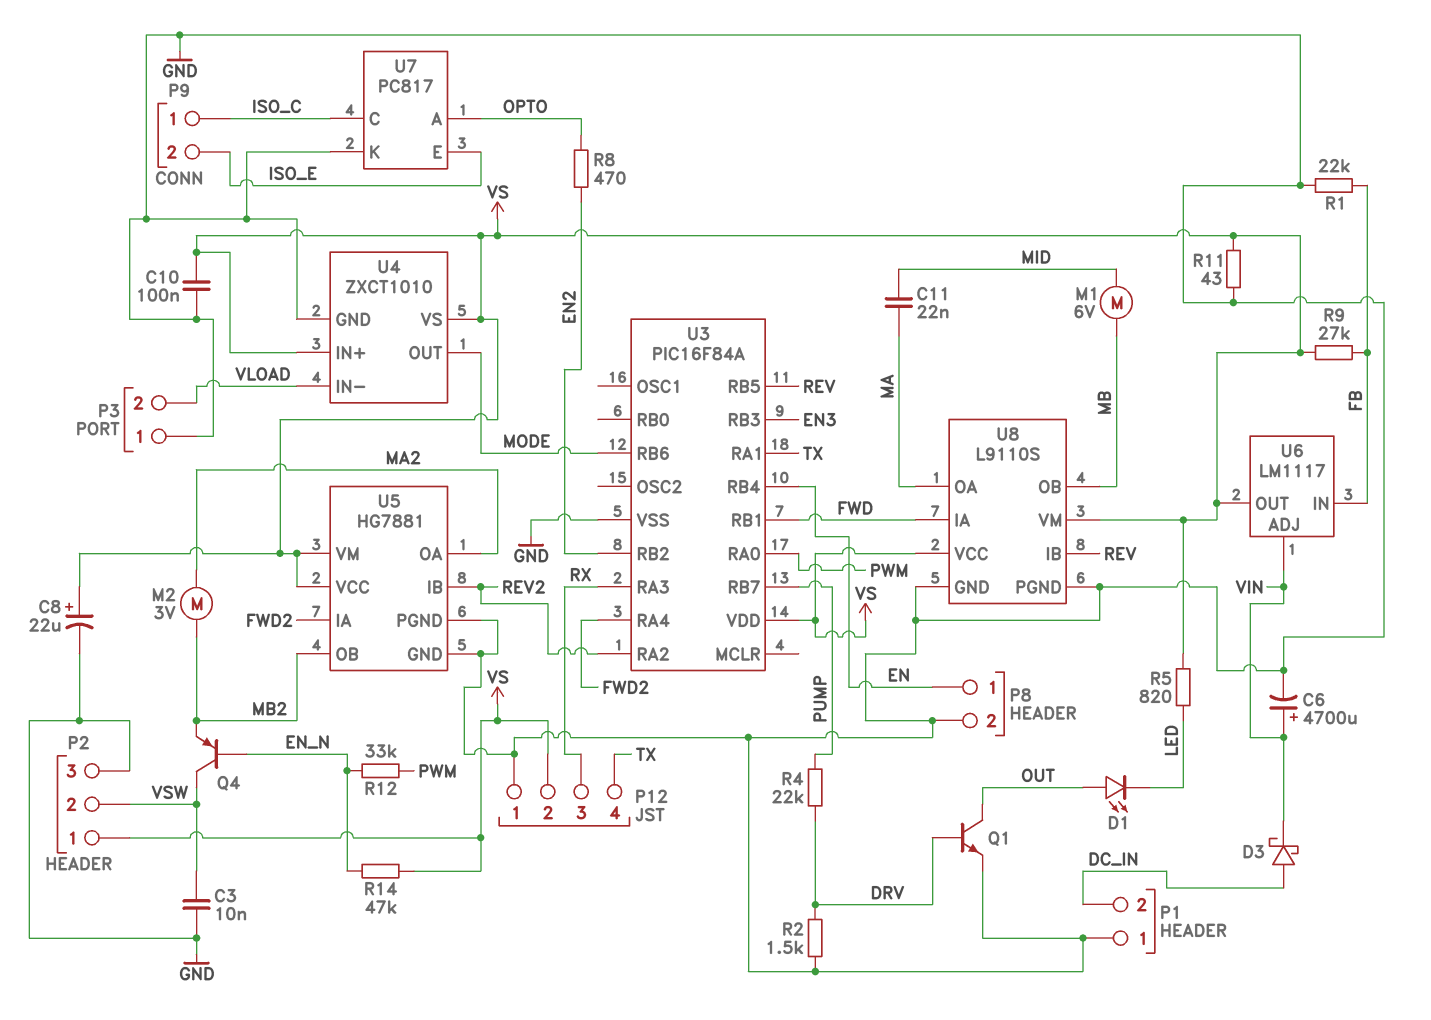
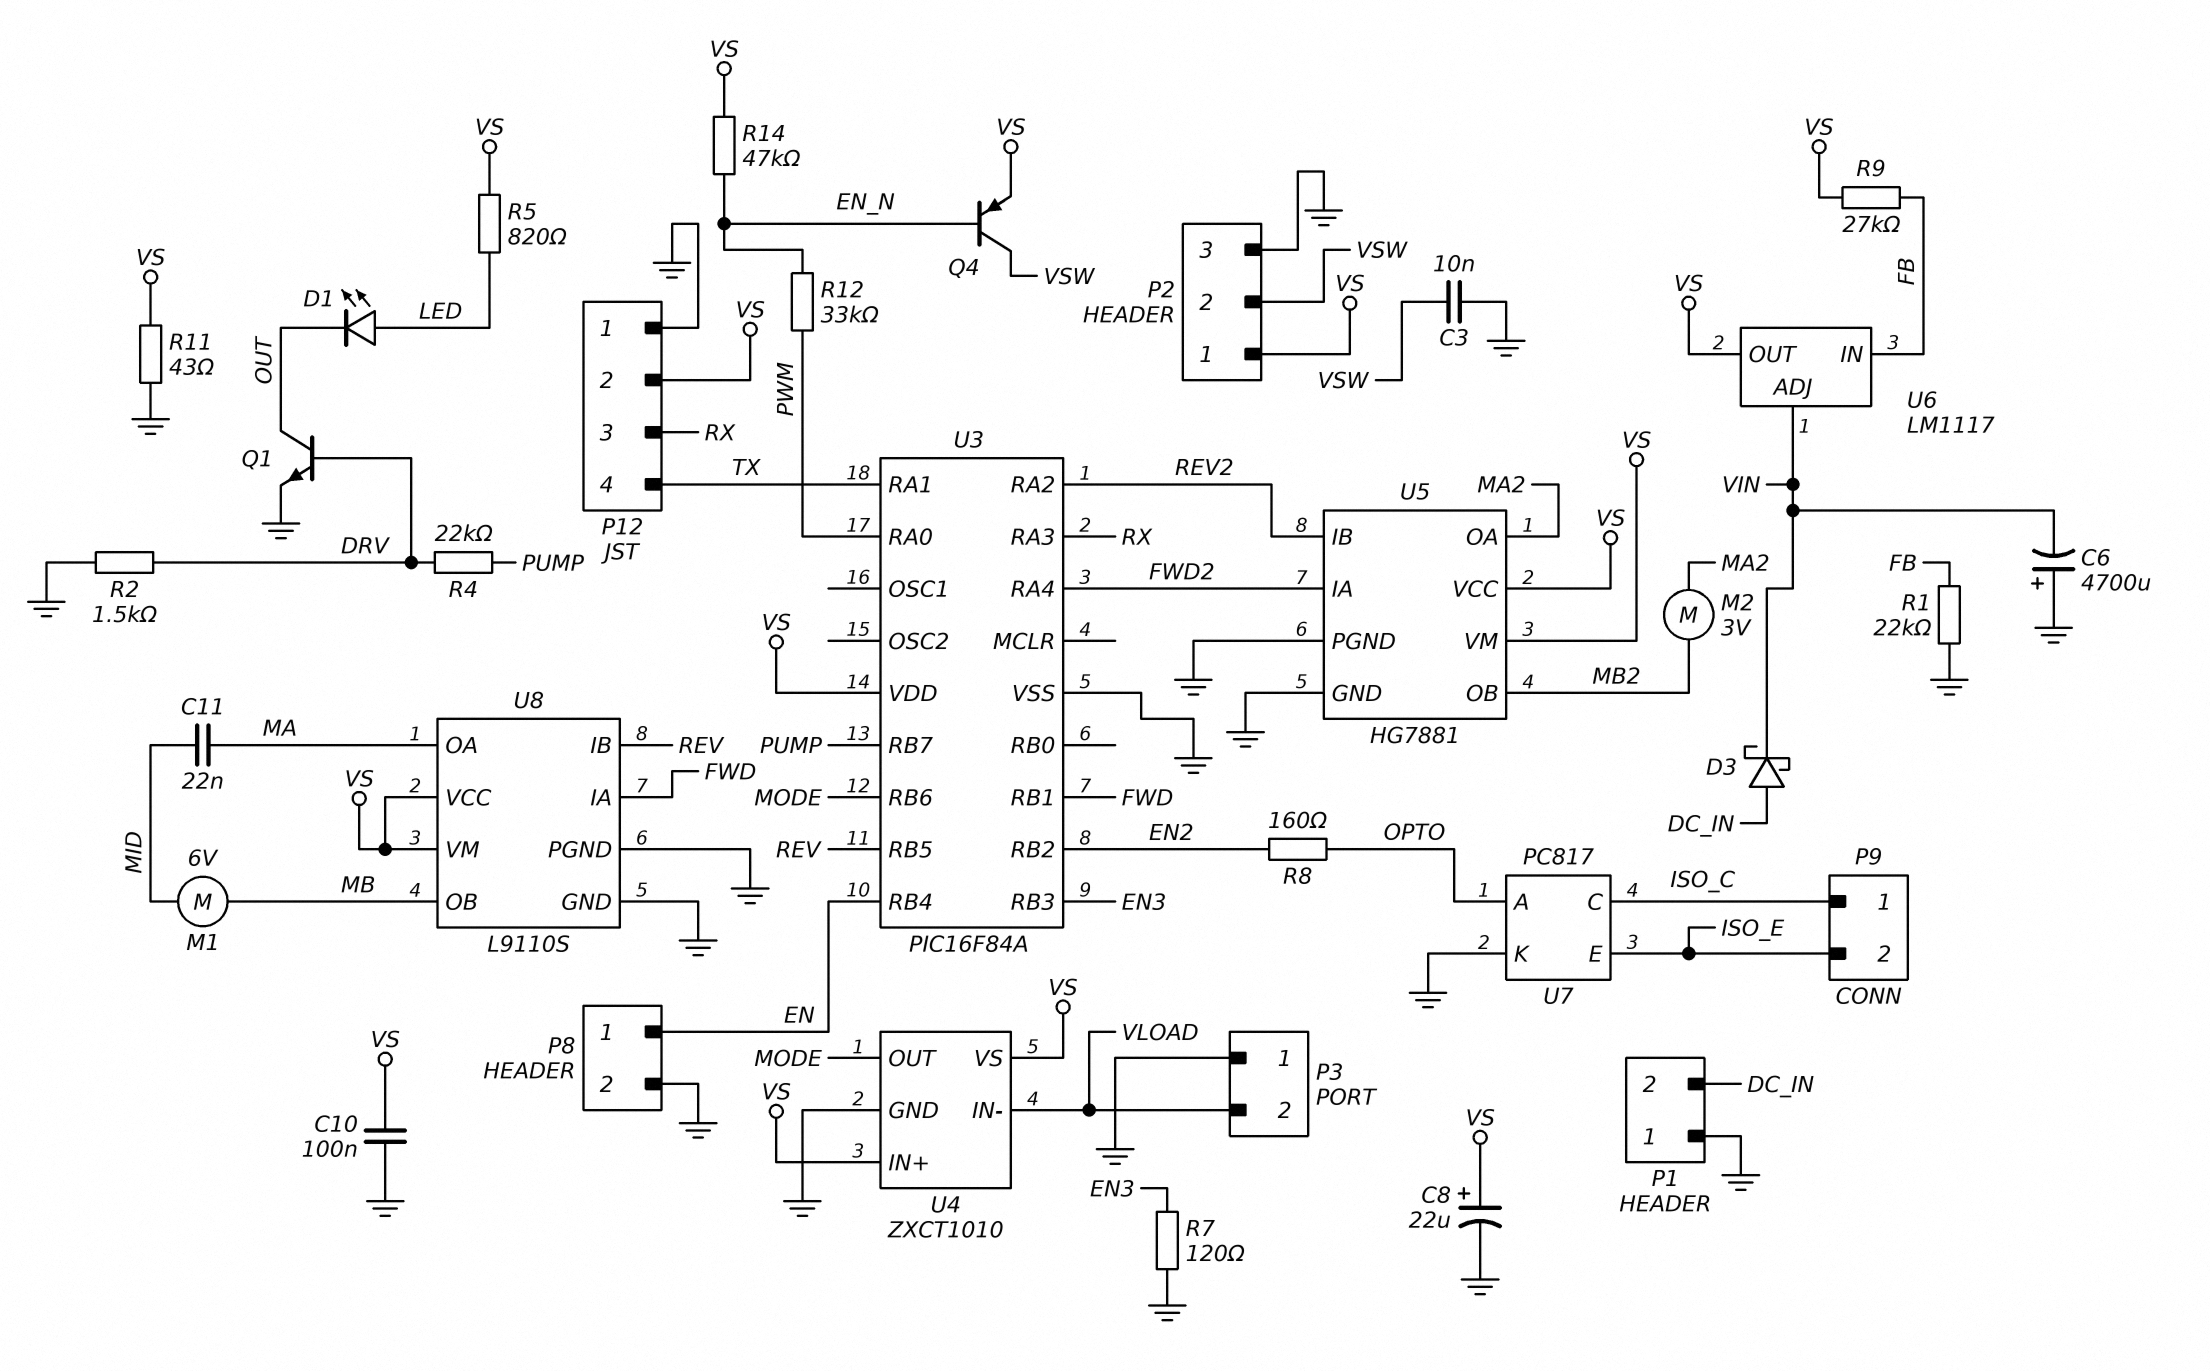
C6: 4700uF (plus VIN, minus GND) -> 4700uF (plus GND, minus VIN)
D1: LED (A OUT, K LED) -> LED (A LED, K OUT)
Q4: PNP (B EN_N, C VSW, E MB2) -> PNP (B EN_N, C VSW, E VS)
R7: none -> 120 (EN3, GND)
R8: 470 (EN2, OPTO) -> 160 (EN2, OPTO)

